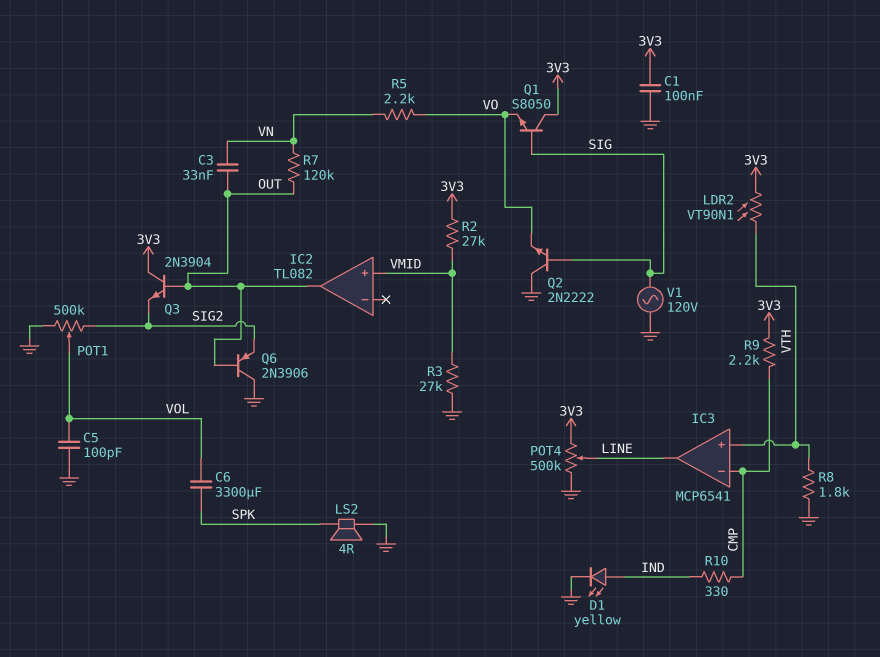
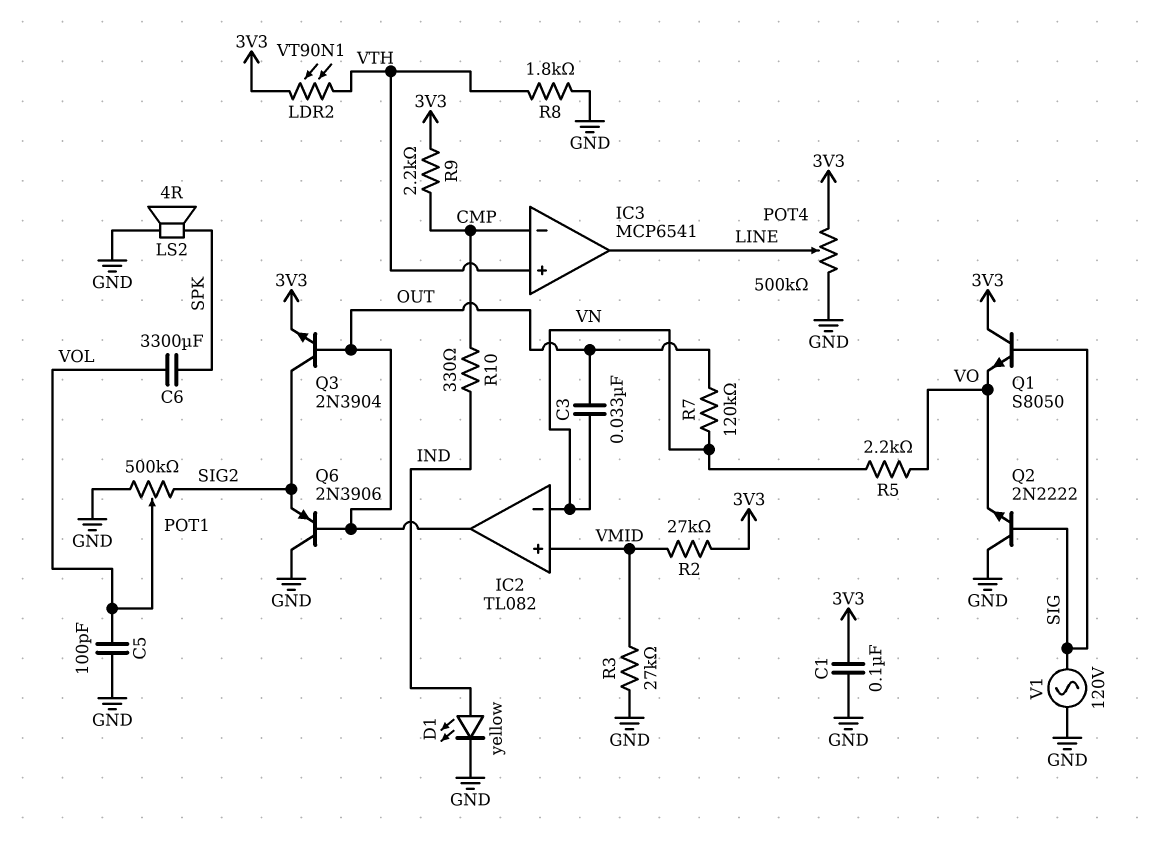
IC2 pin in-: none -> VN
Q3: NPN 2N3904 (B OUT, C 3V3, E SIG2) -> NPN 2N3904 (B OUT, C SIG2, E 3V3)

